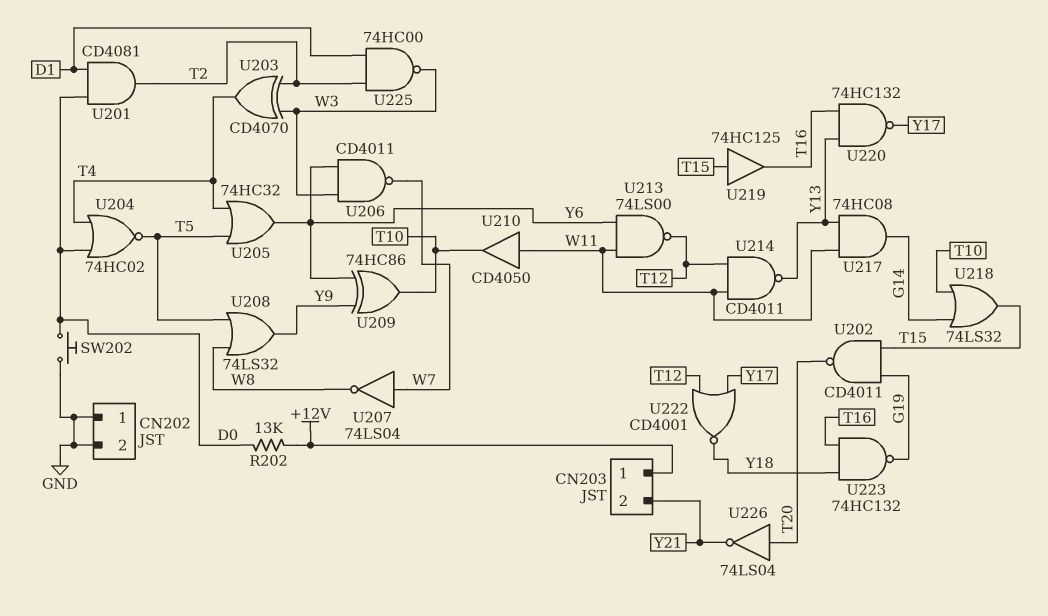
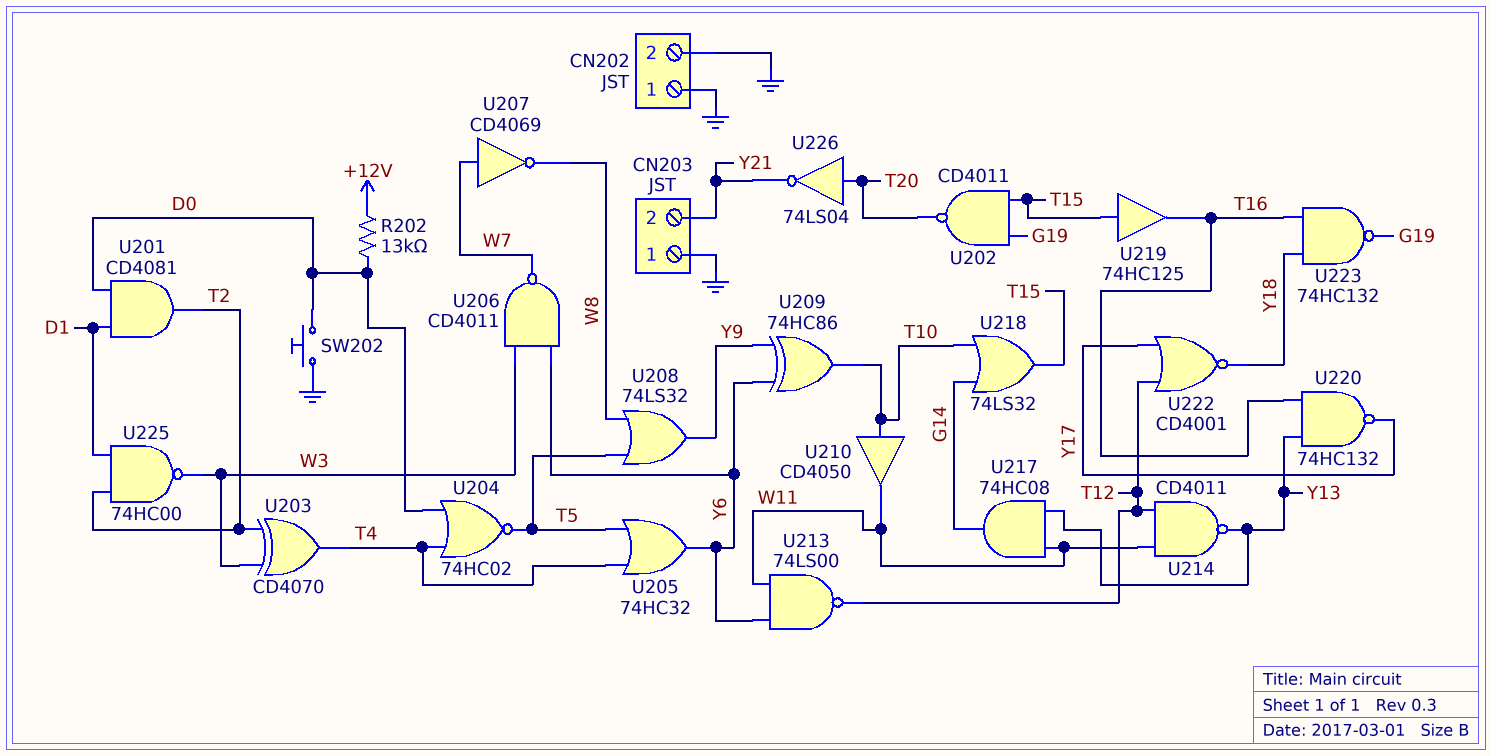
CN203 pin 1: +12V -> GND
U207: NOT 74LS04 (in W7, out W8) -> NOT CD4069 (in W7, out W8)
U210: buffer CD4050 (in W11, out T10) -> buffer CD4050 (in T10, out W11)

